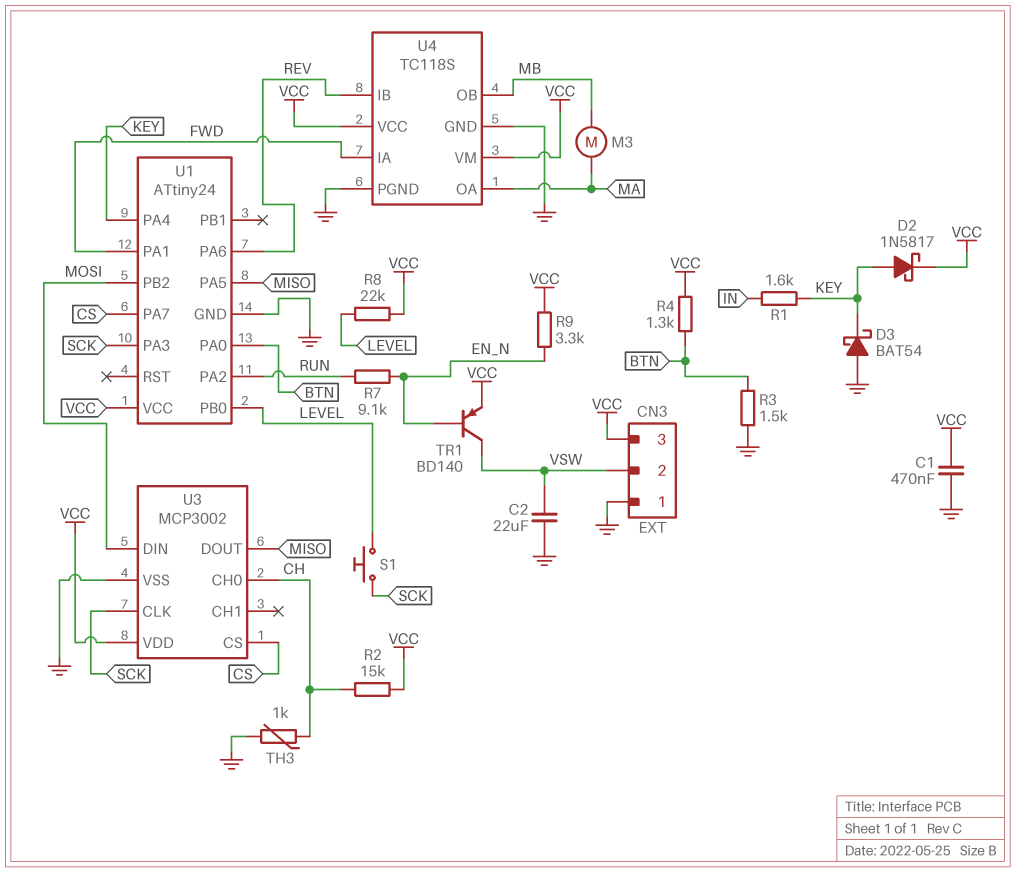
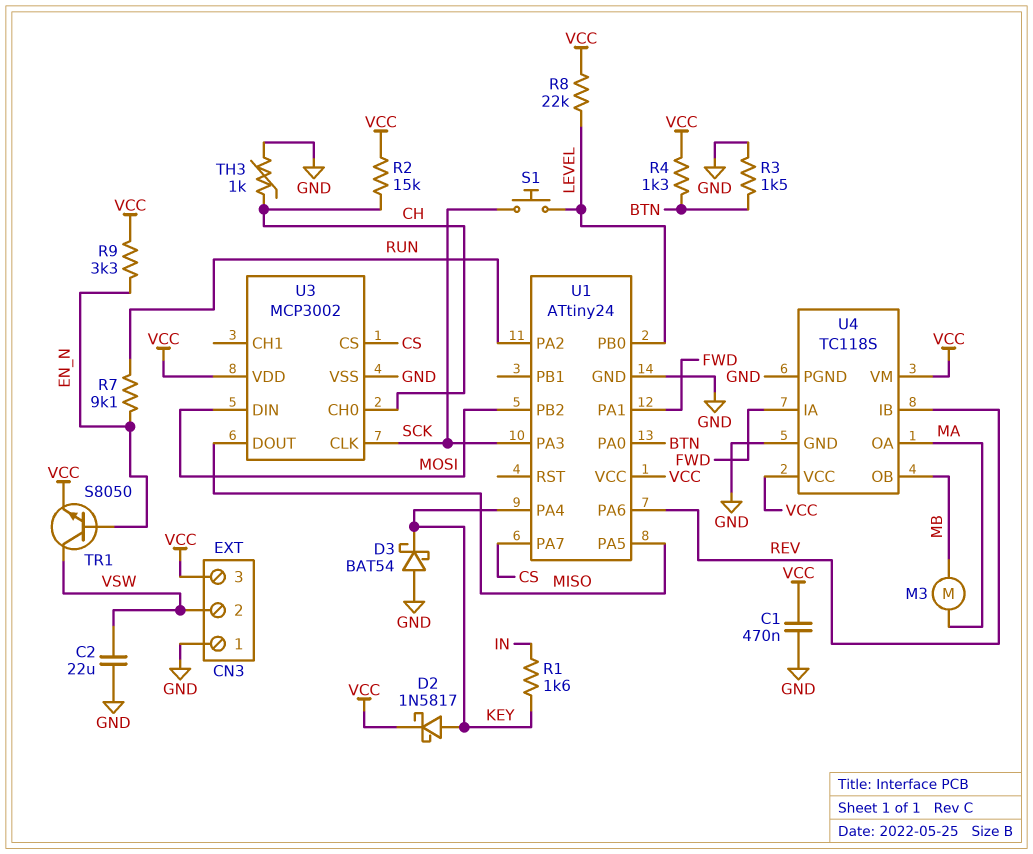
TR1: PNP BD140 (B EN_N, C VSW, E VCC) -> NPN S8050 (B EN_N, C VSW, E VCC)

